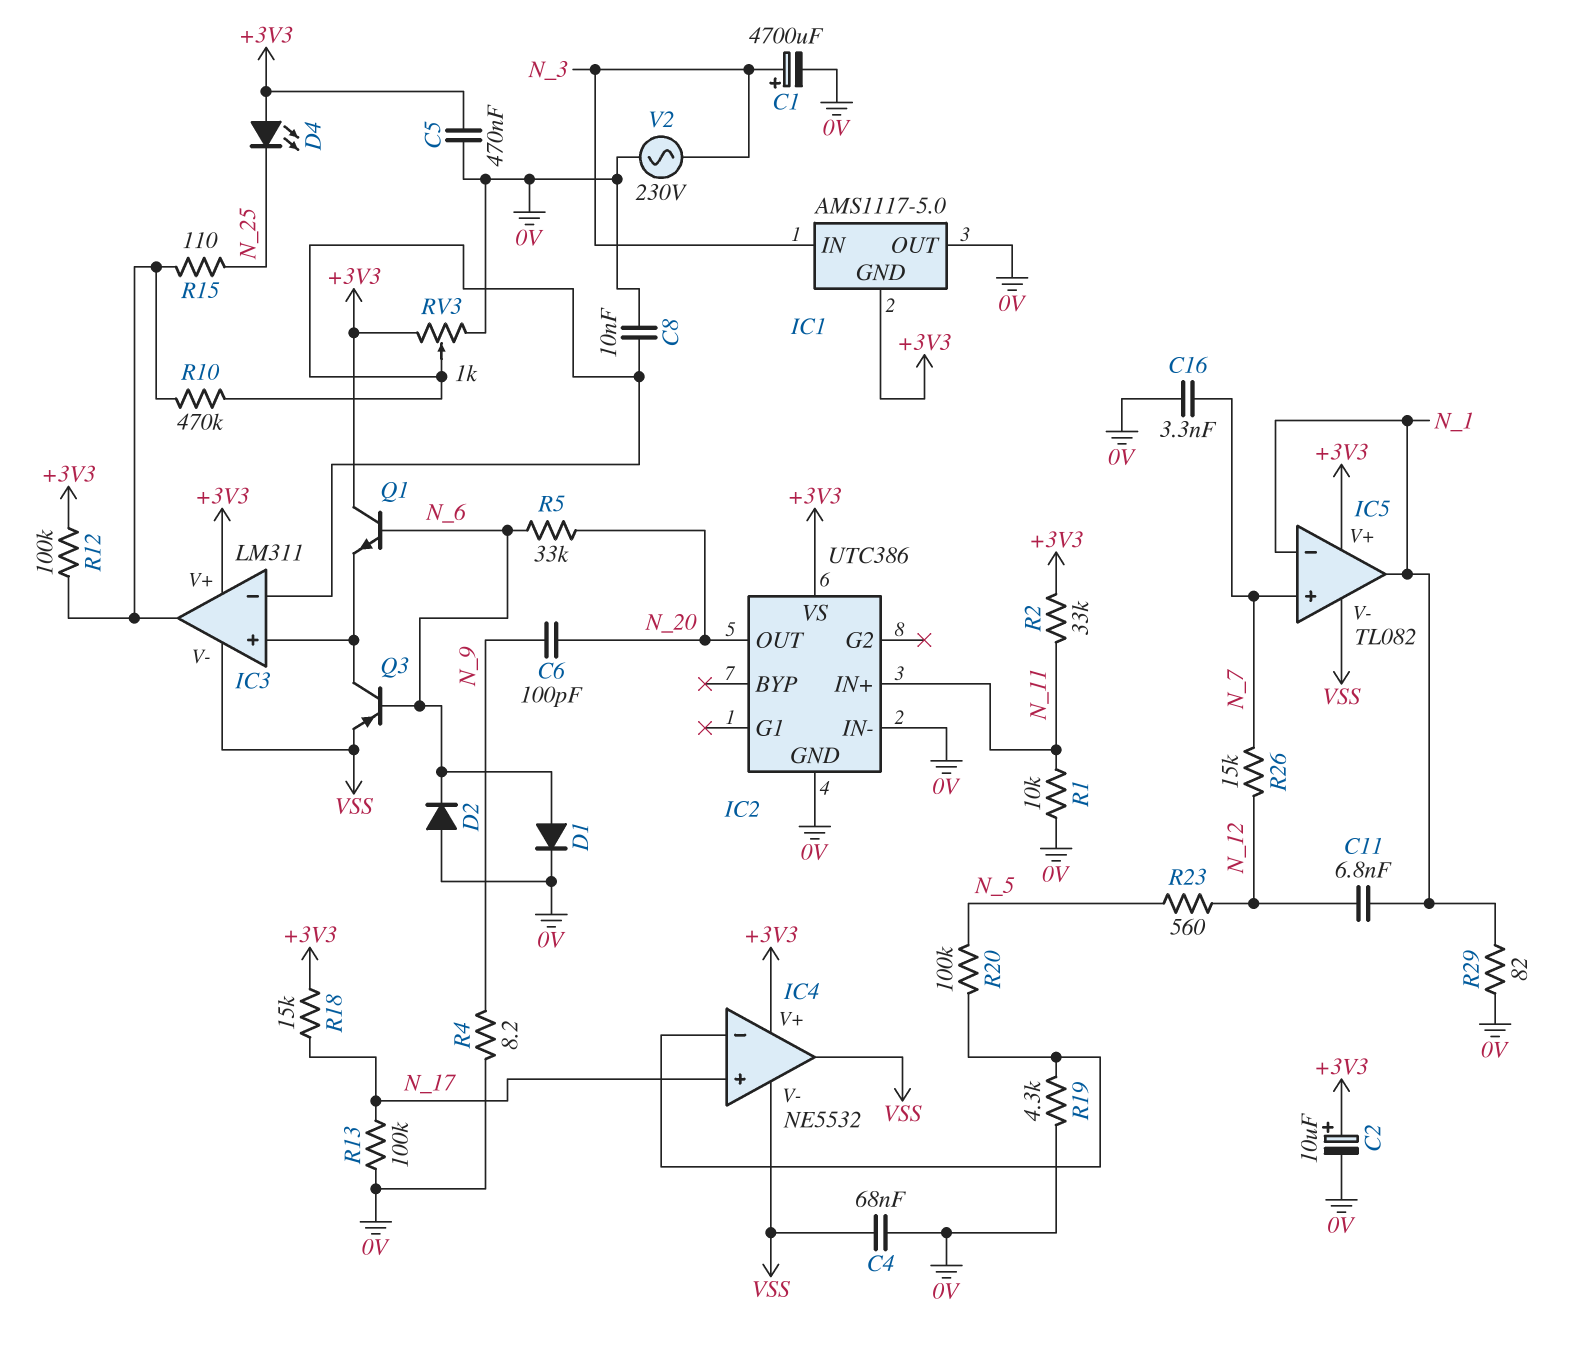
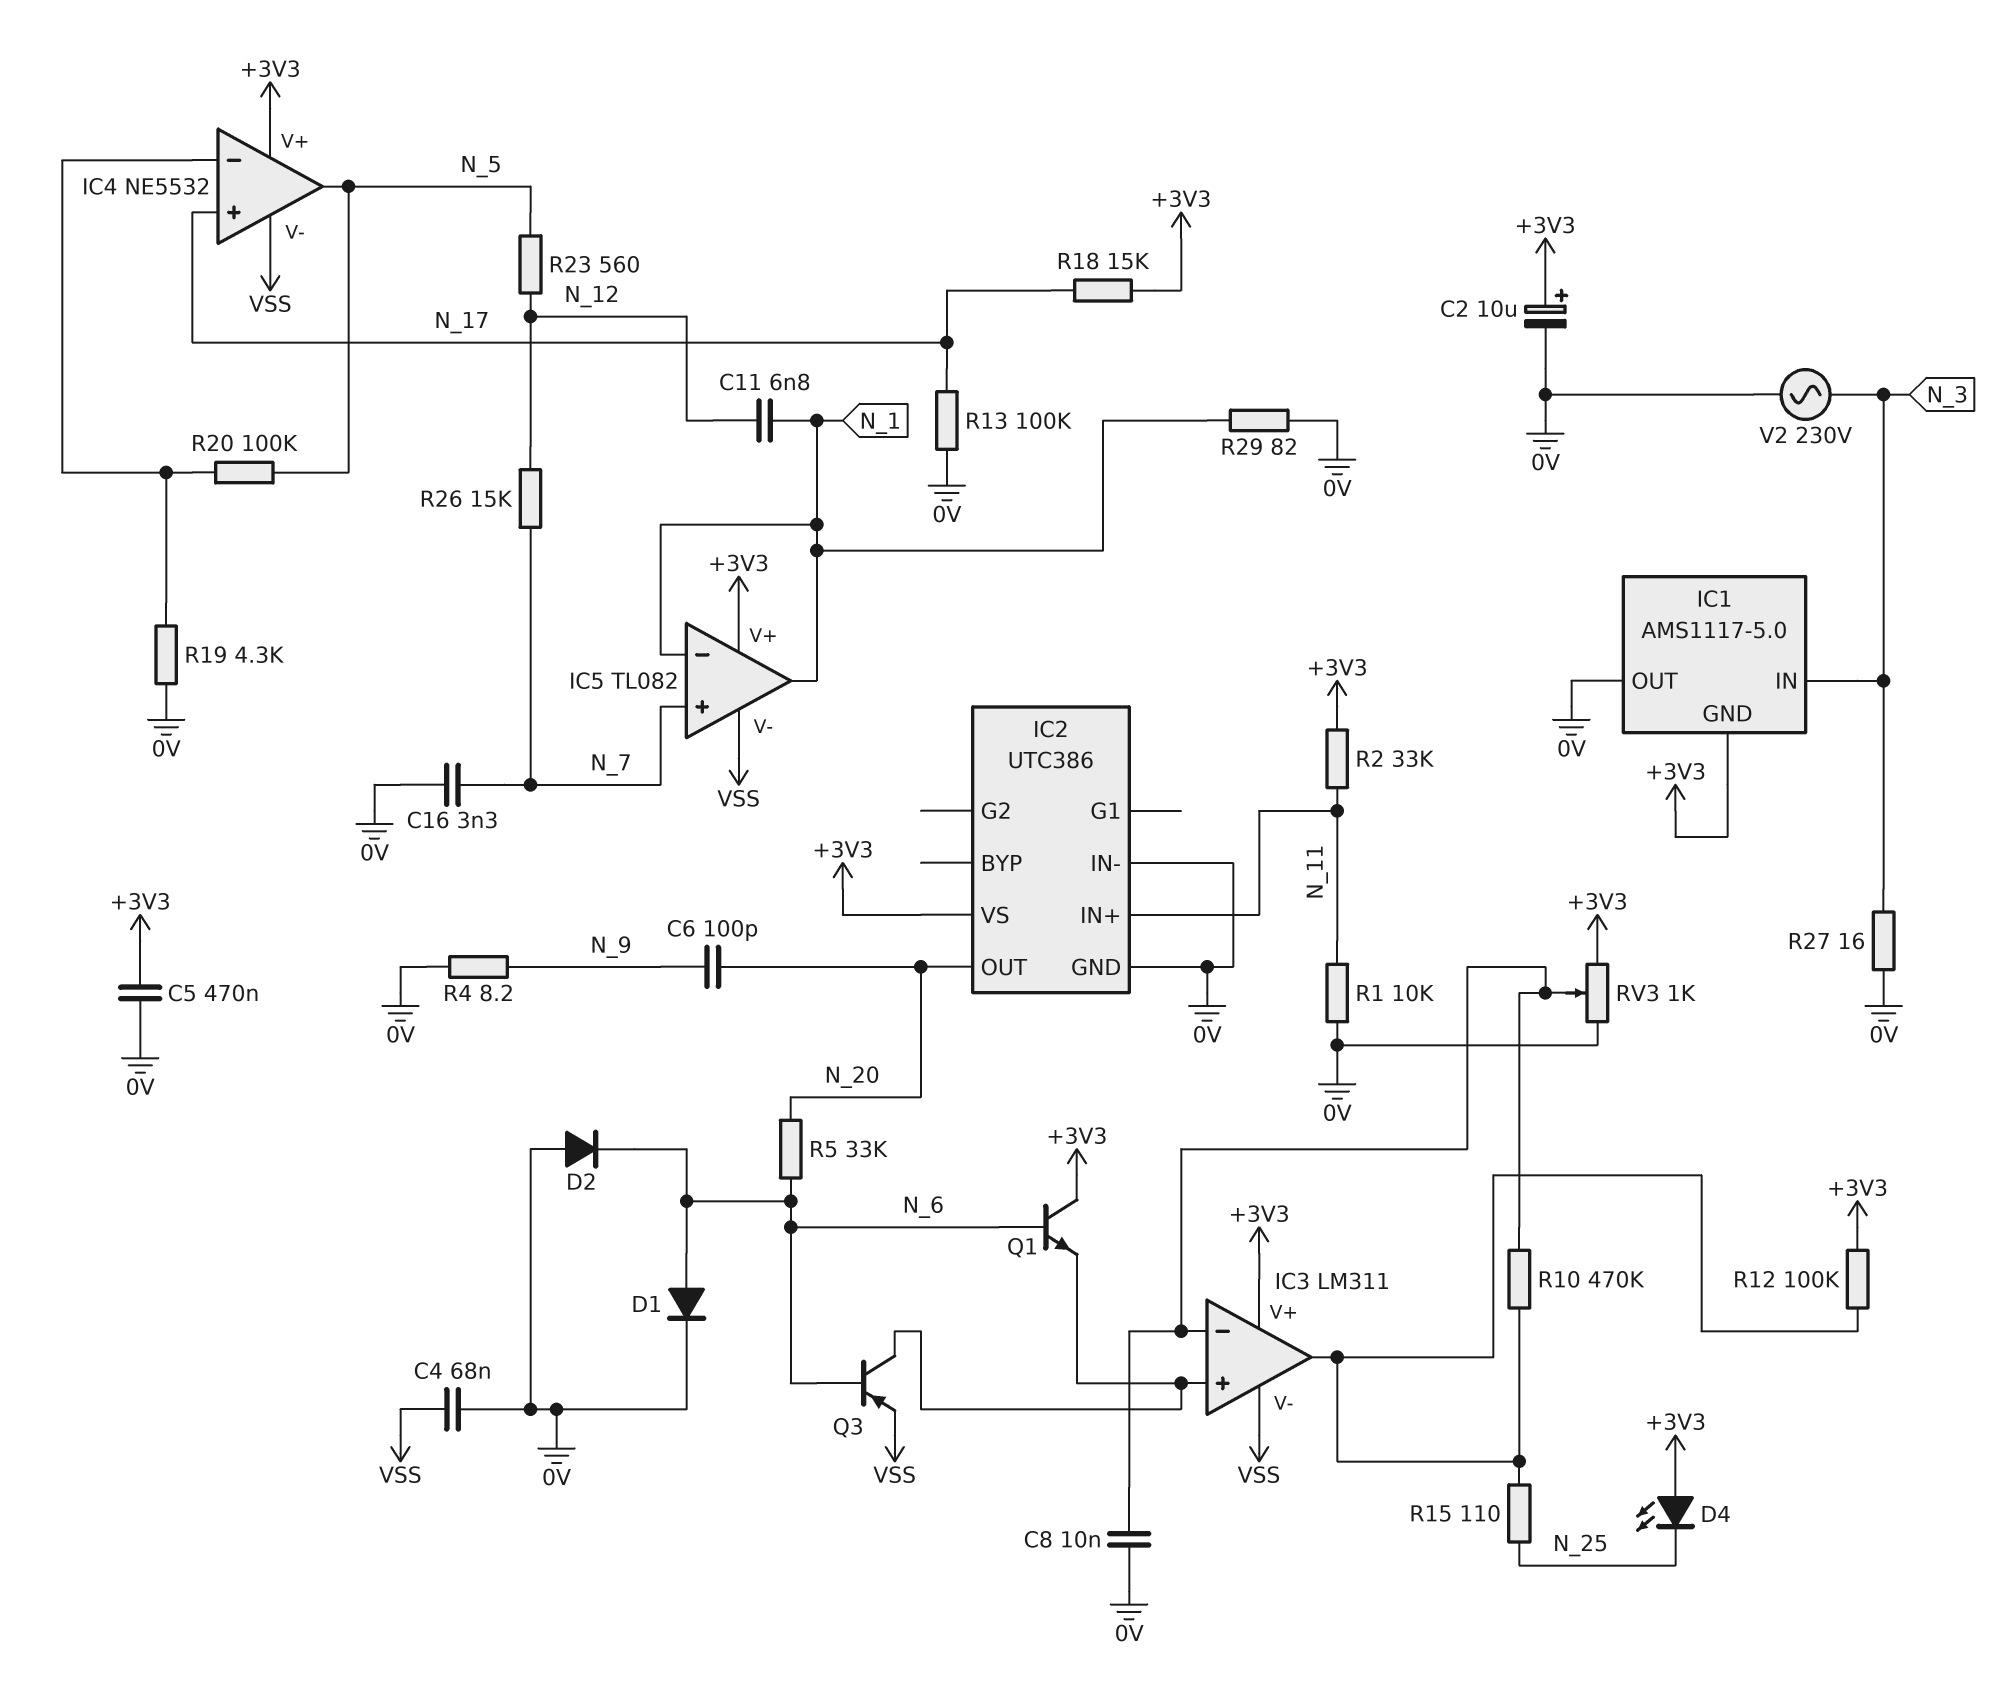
C1: 4700uF (plus N_3, minus 0V) -> none
IC4 pin out: VSS -> N_5
R27: none -> 16 (0V, N_3)

